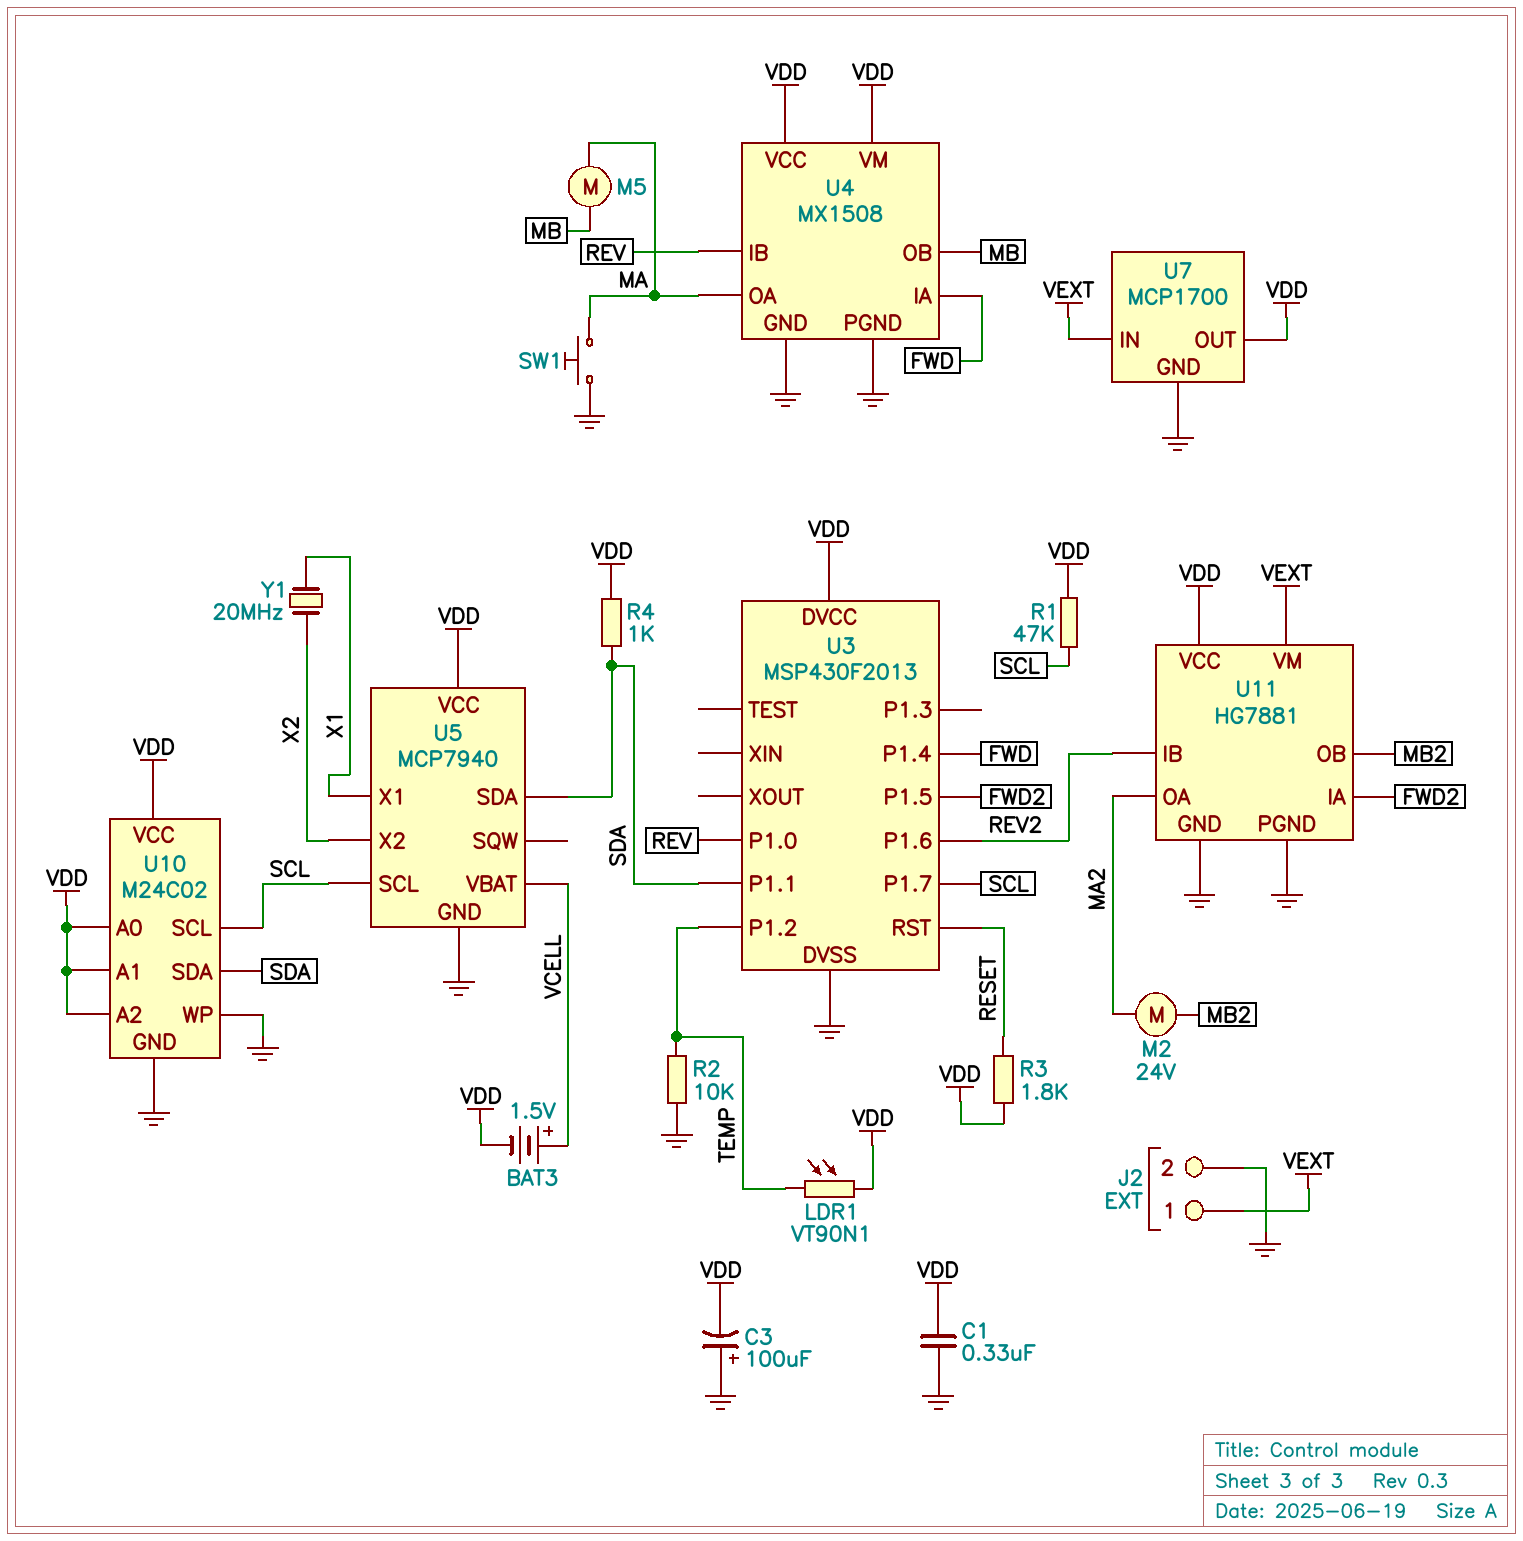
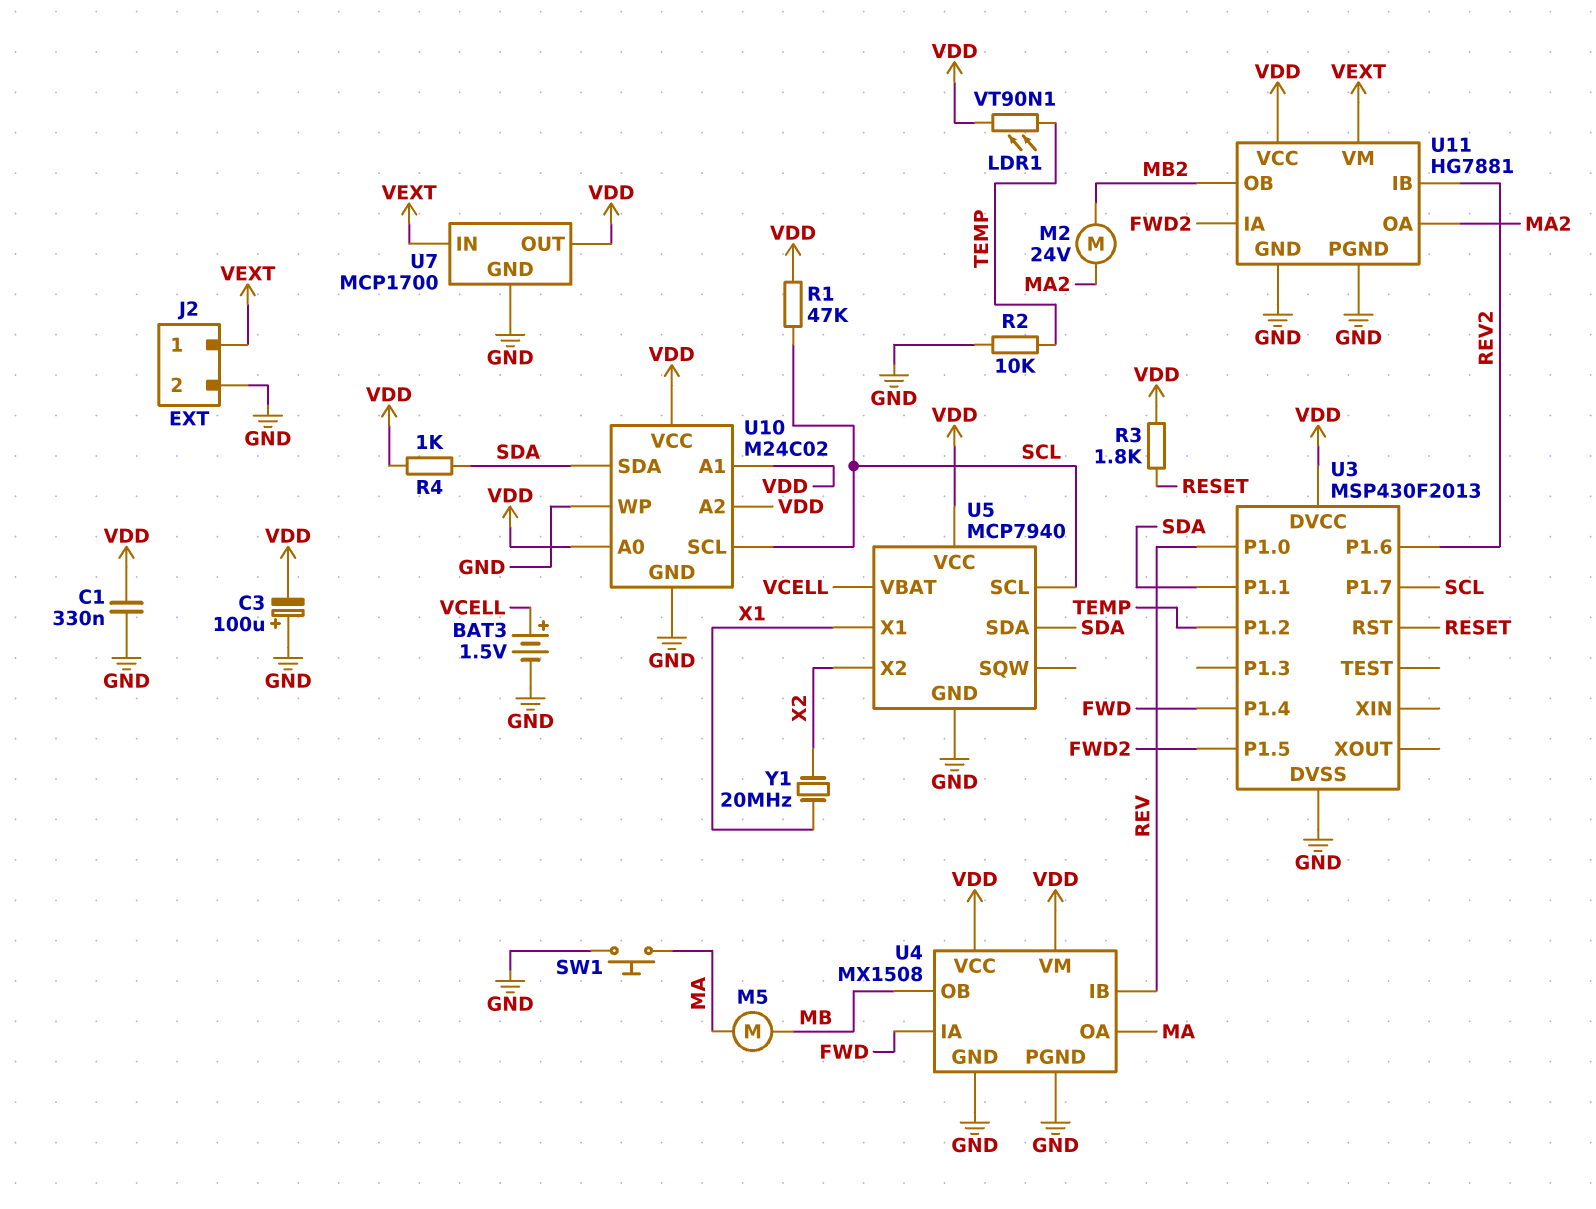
BAT3: 1.5V (plus VCELL, minus VDD) -> 1.5V (plus VCELL, minus GND)

